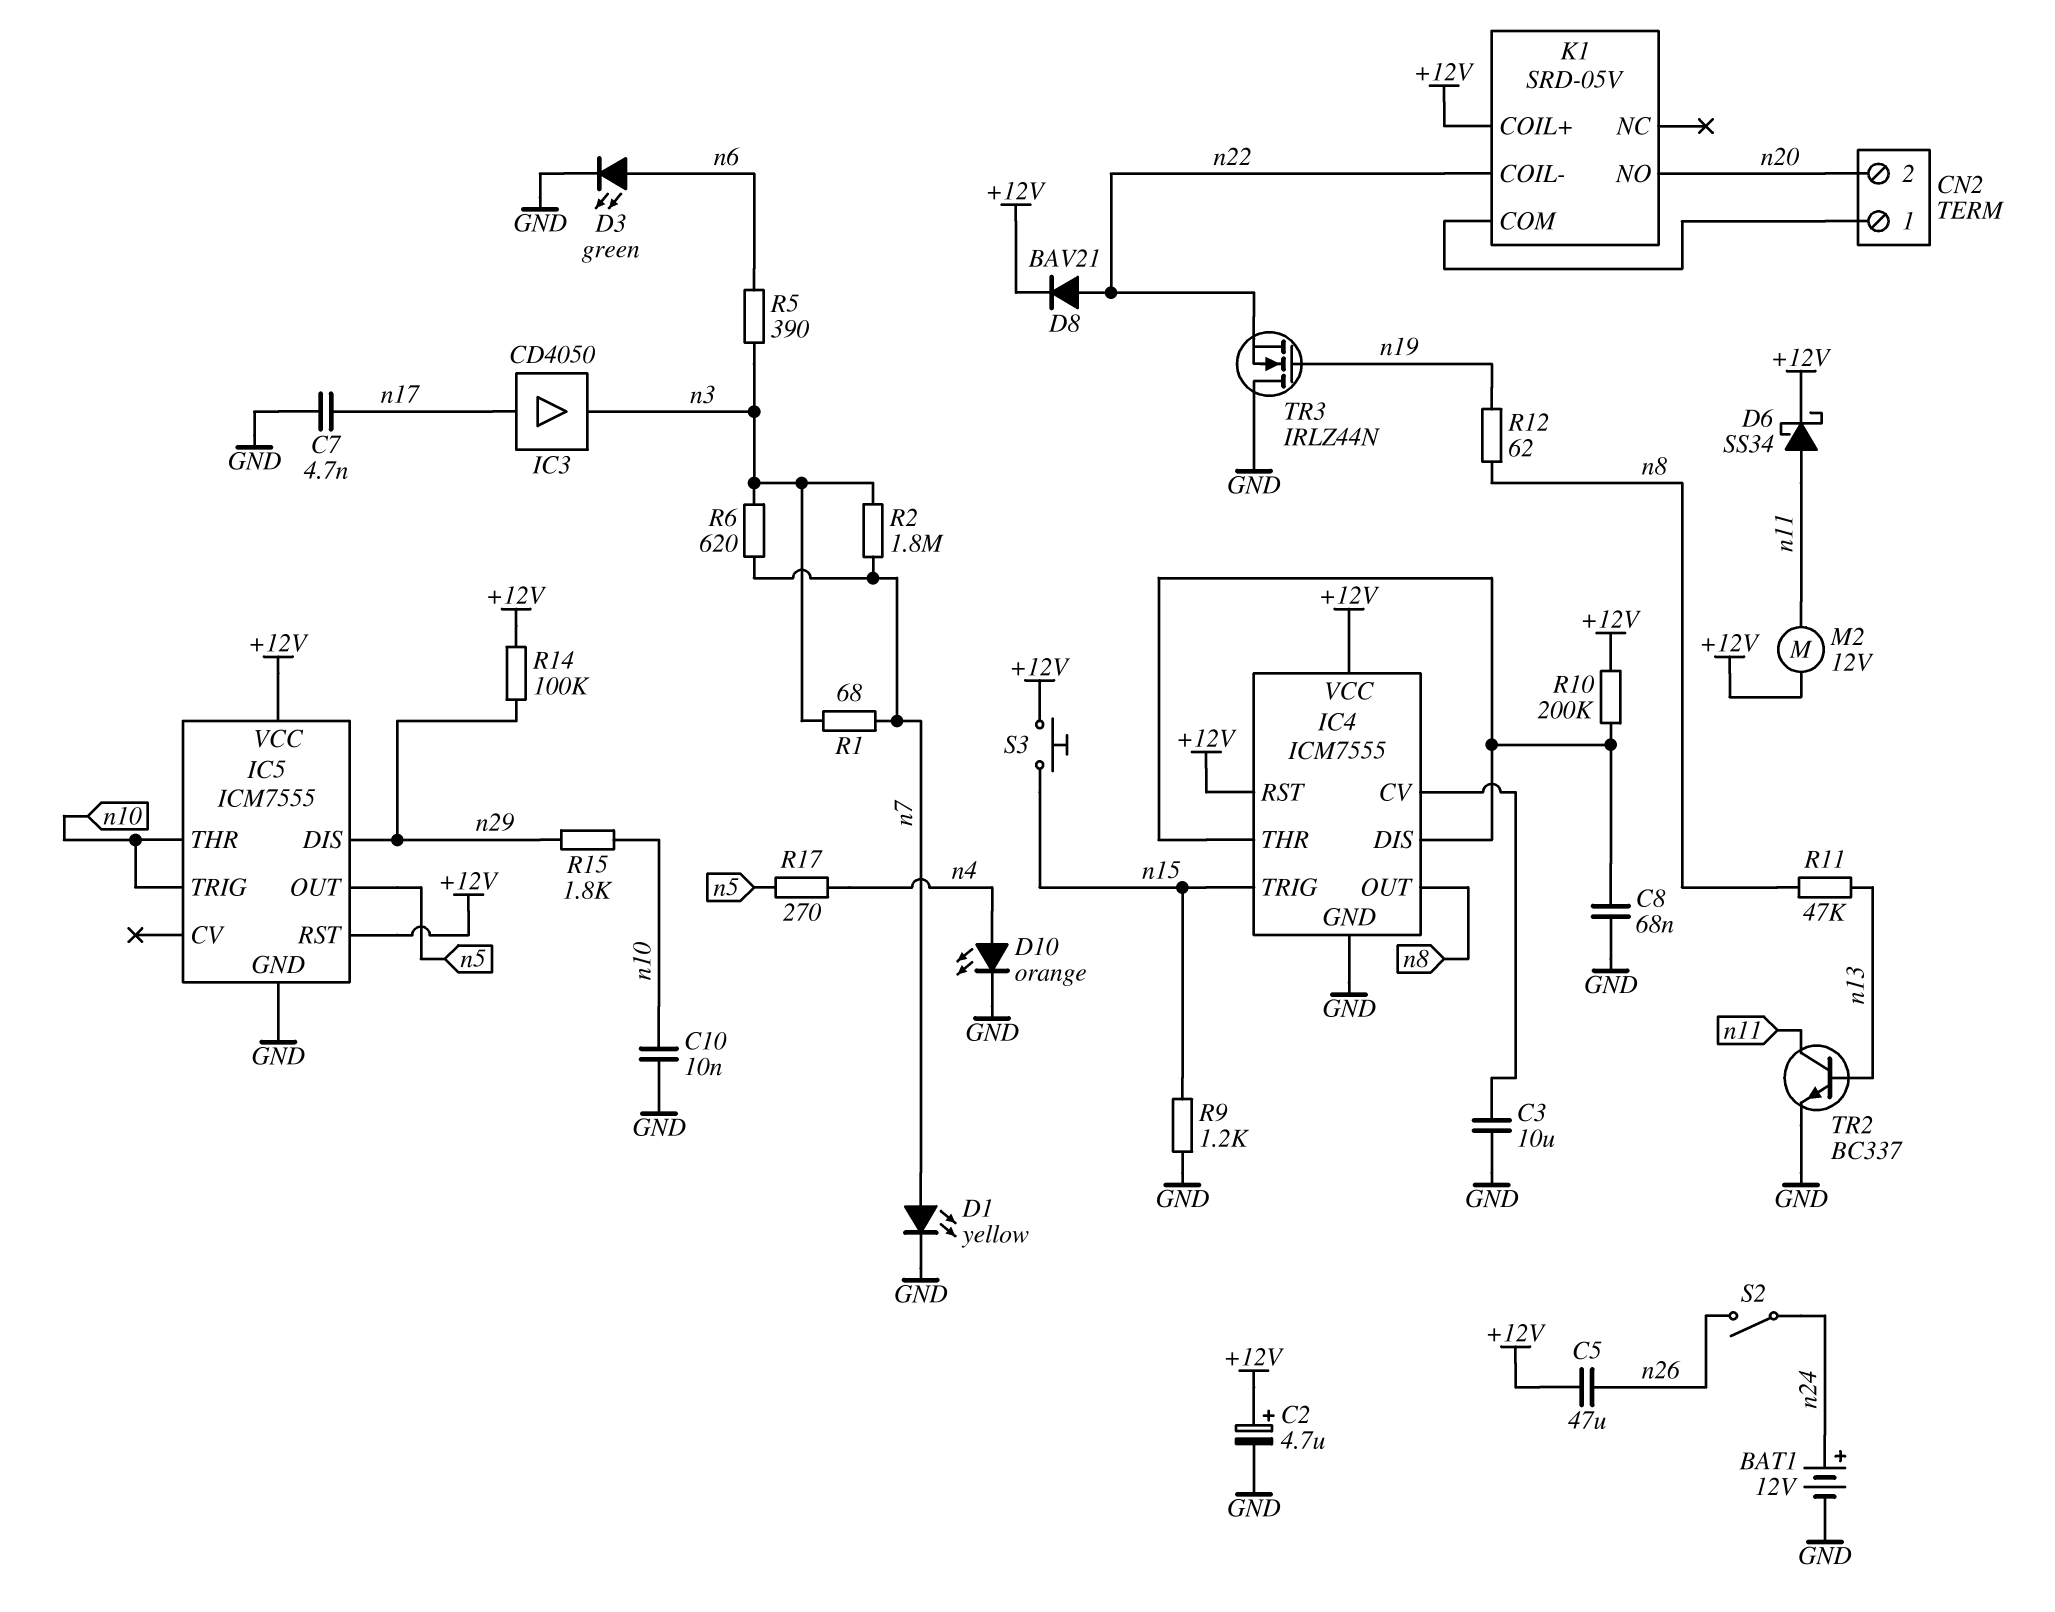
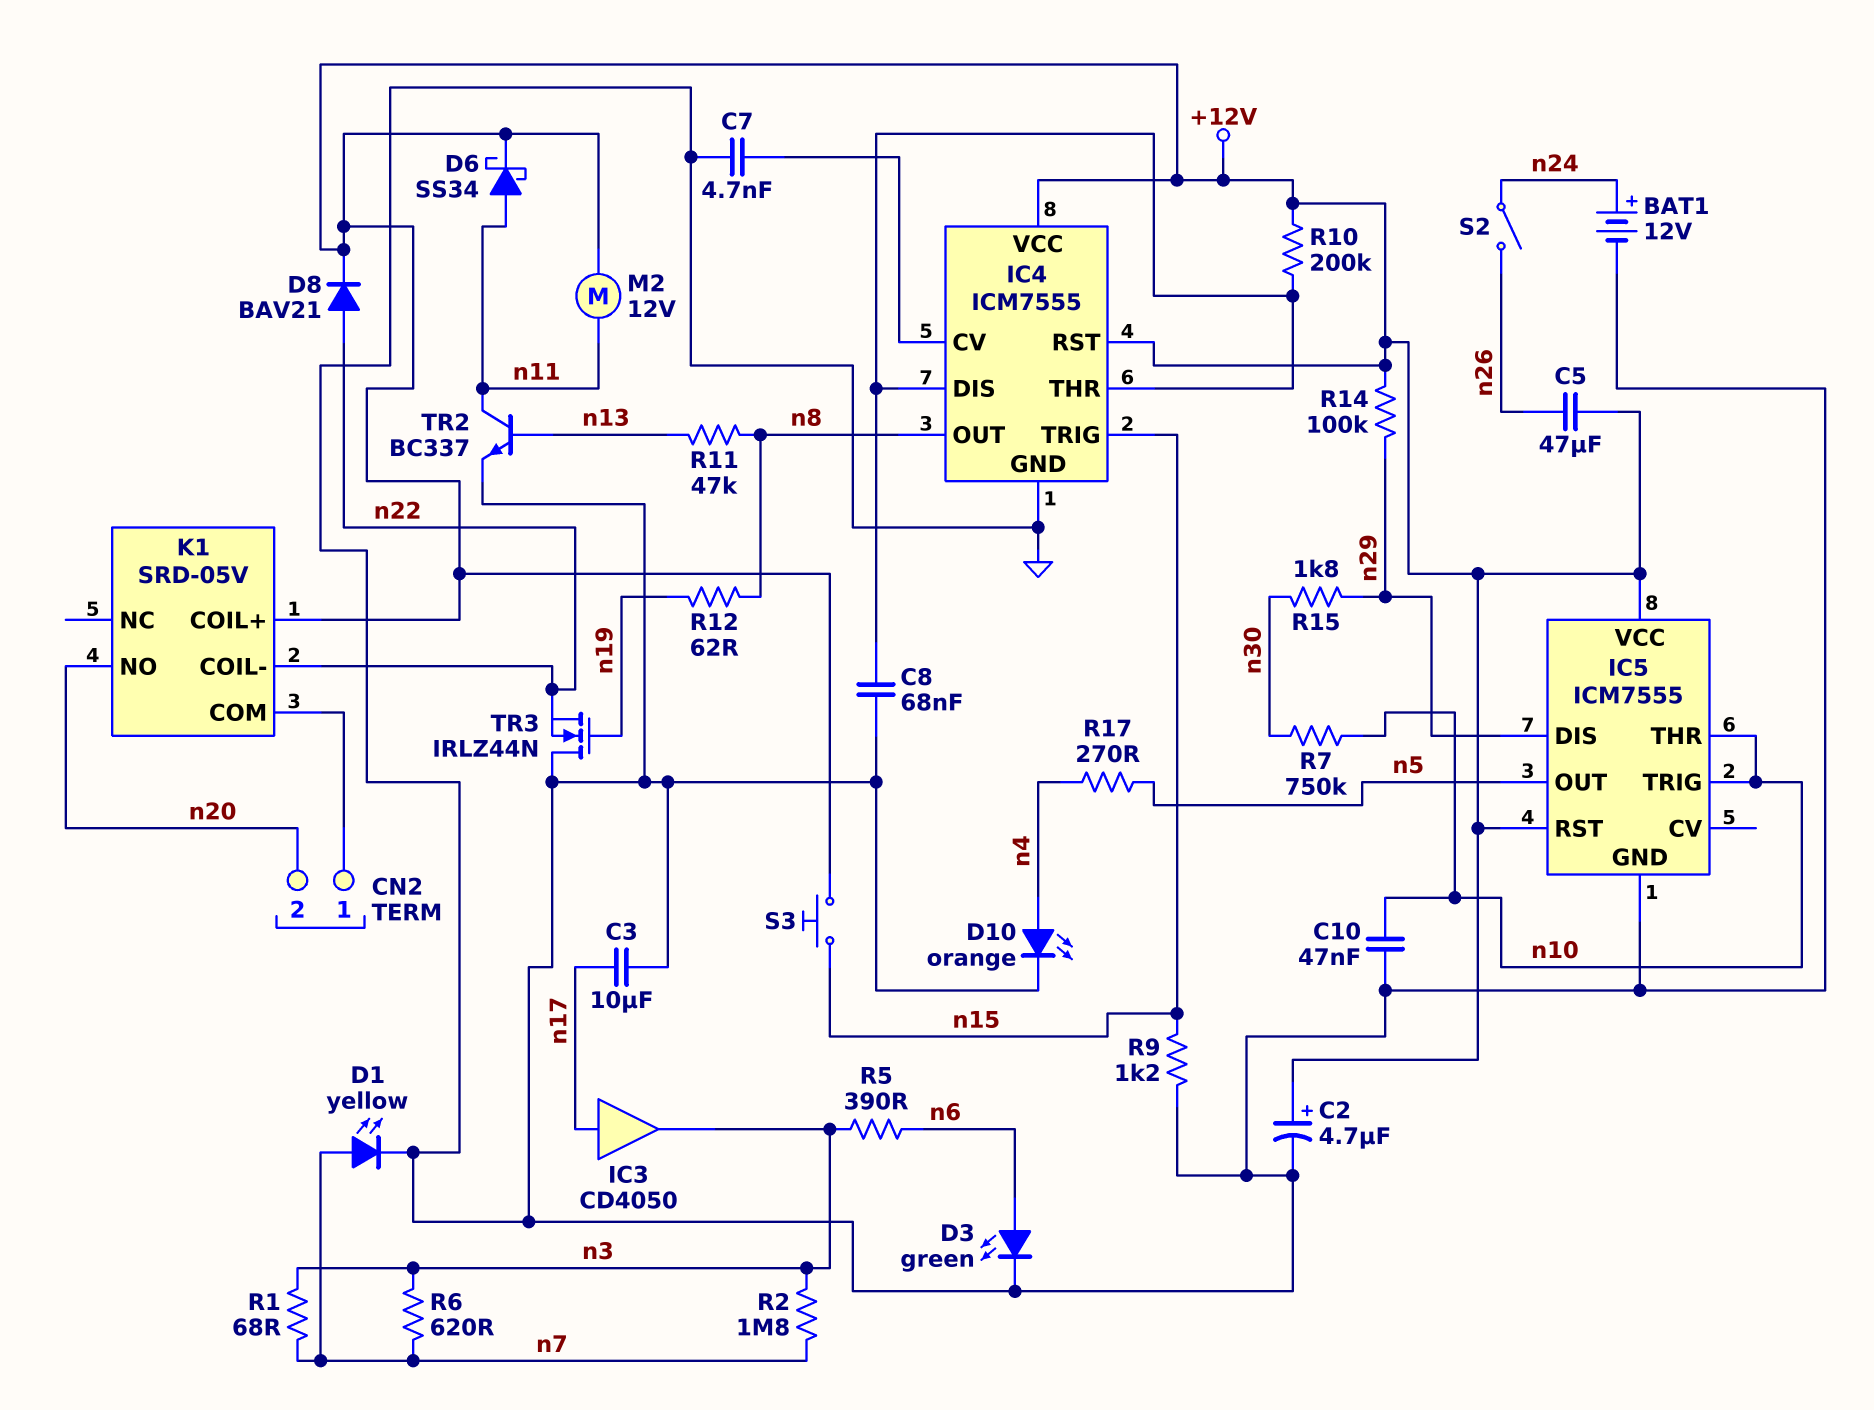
C3: 10uF (GND, IC4/CV) -> 10uF (GND, n17)
C7: 4.7nF (GND, n17) -> 4.7nF (GND, IC4/CV)
C10: 10nF (GND, n10) -> 47nF (GND, n10)
R7: none -> 750k (n10, n30)
R15: 1.8k (n10, n29) -> 1.8k (n29, n30)

